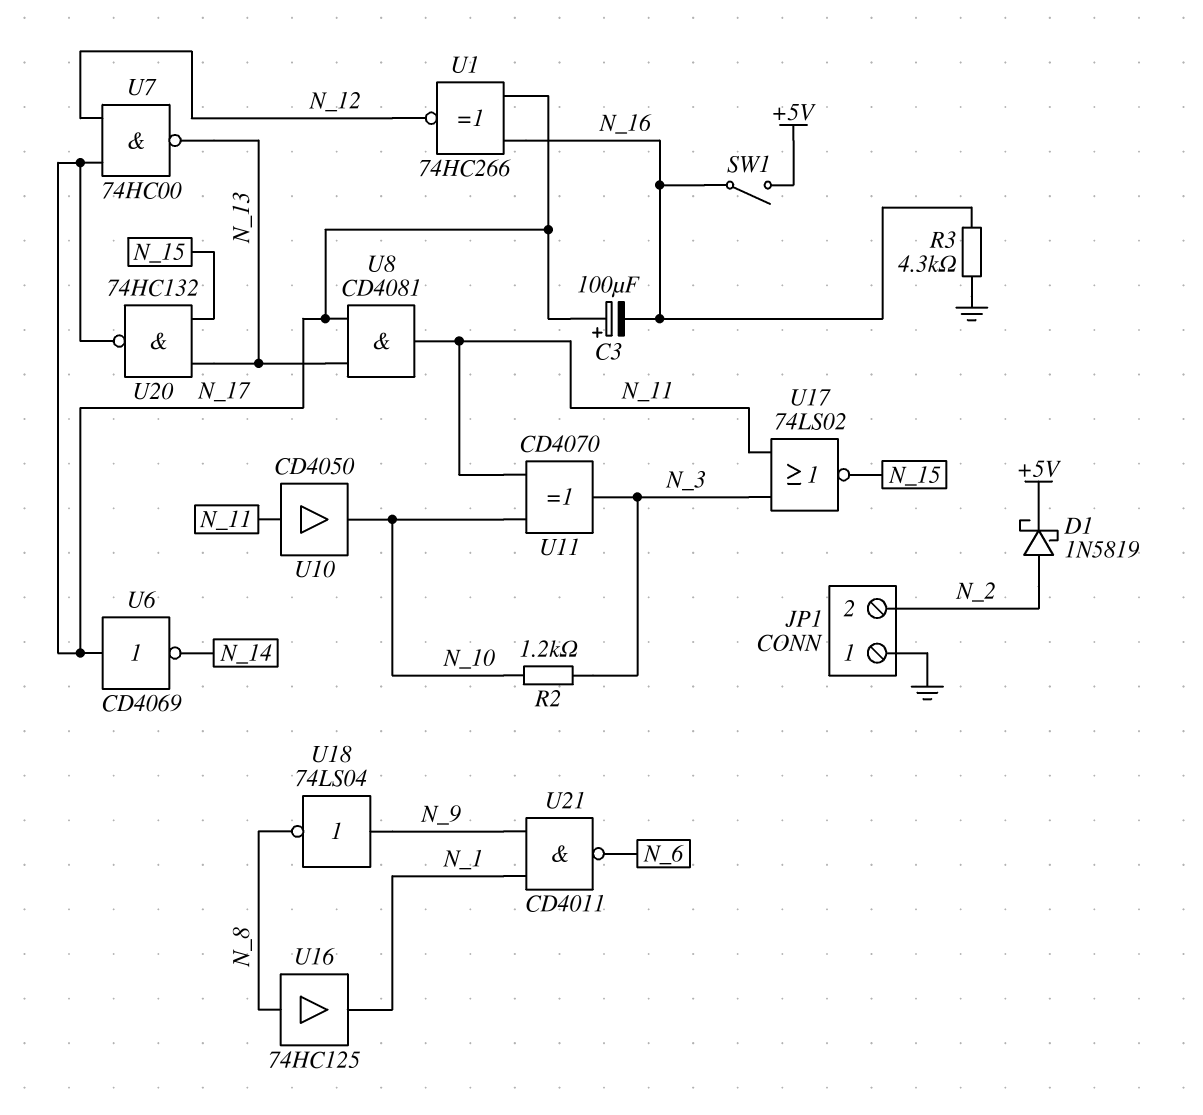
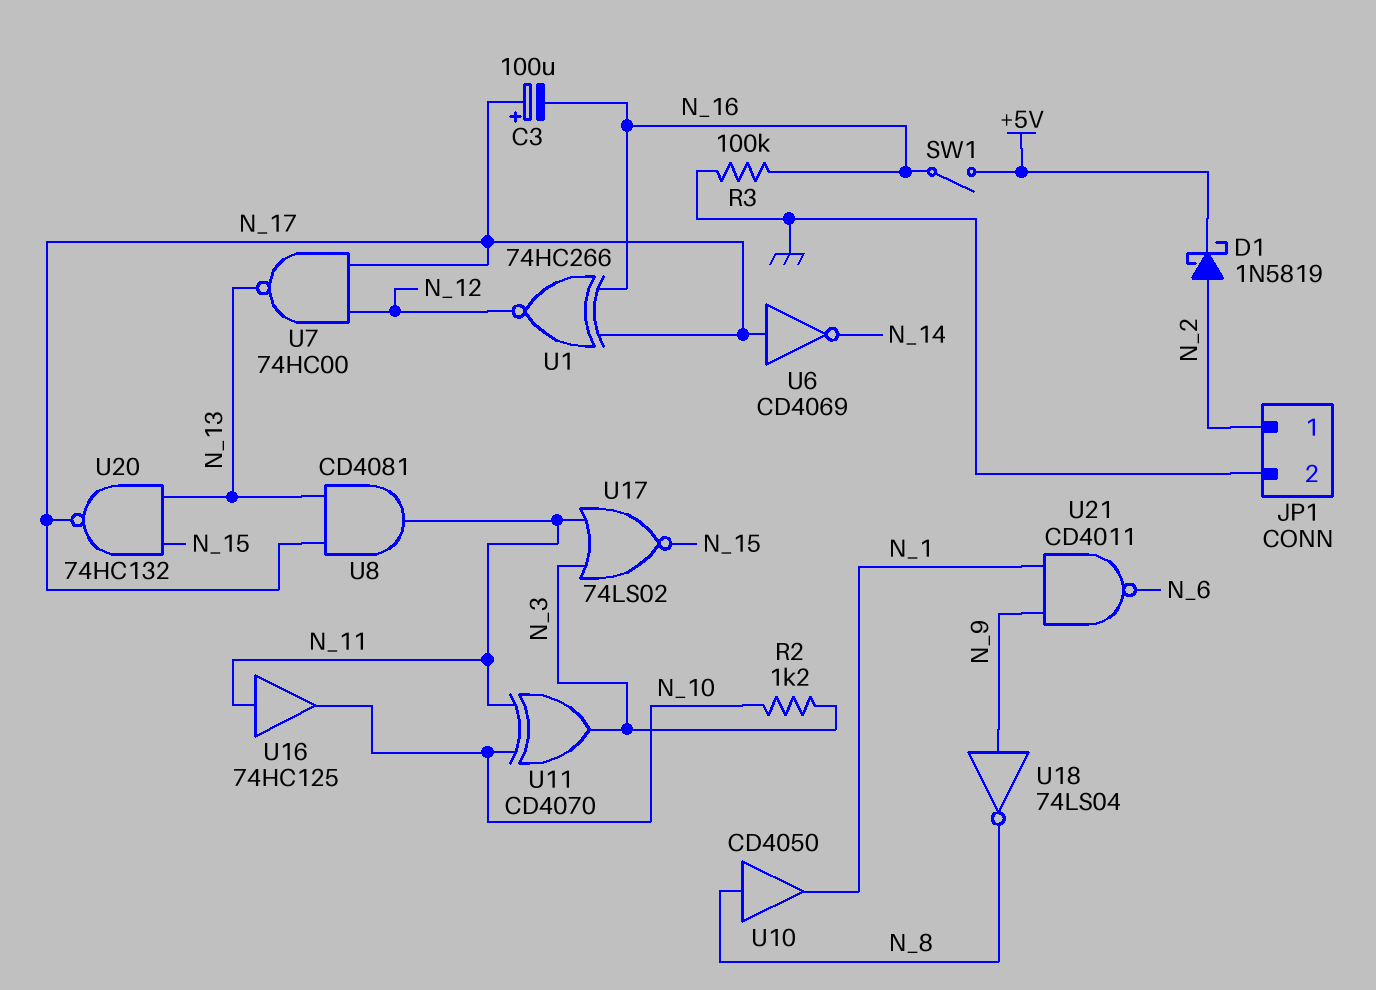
JP1 pin 1: GND -> N_2
JP1 pin 2: N_2 -> GND
R3: 4.3k (GND, N_16) -> 100k (GND, N_16)
U10: buffer CD4050 (in N_11, out N_10) -> buffer CD4050 (in N_8, out N_1)
U16: buffer 74HC125 (in N_8, out N_1) -> buffer 74HC125 (in N_11, out N_10)

